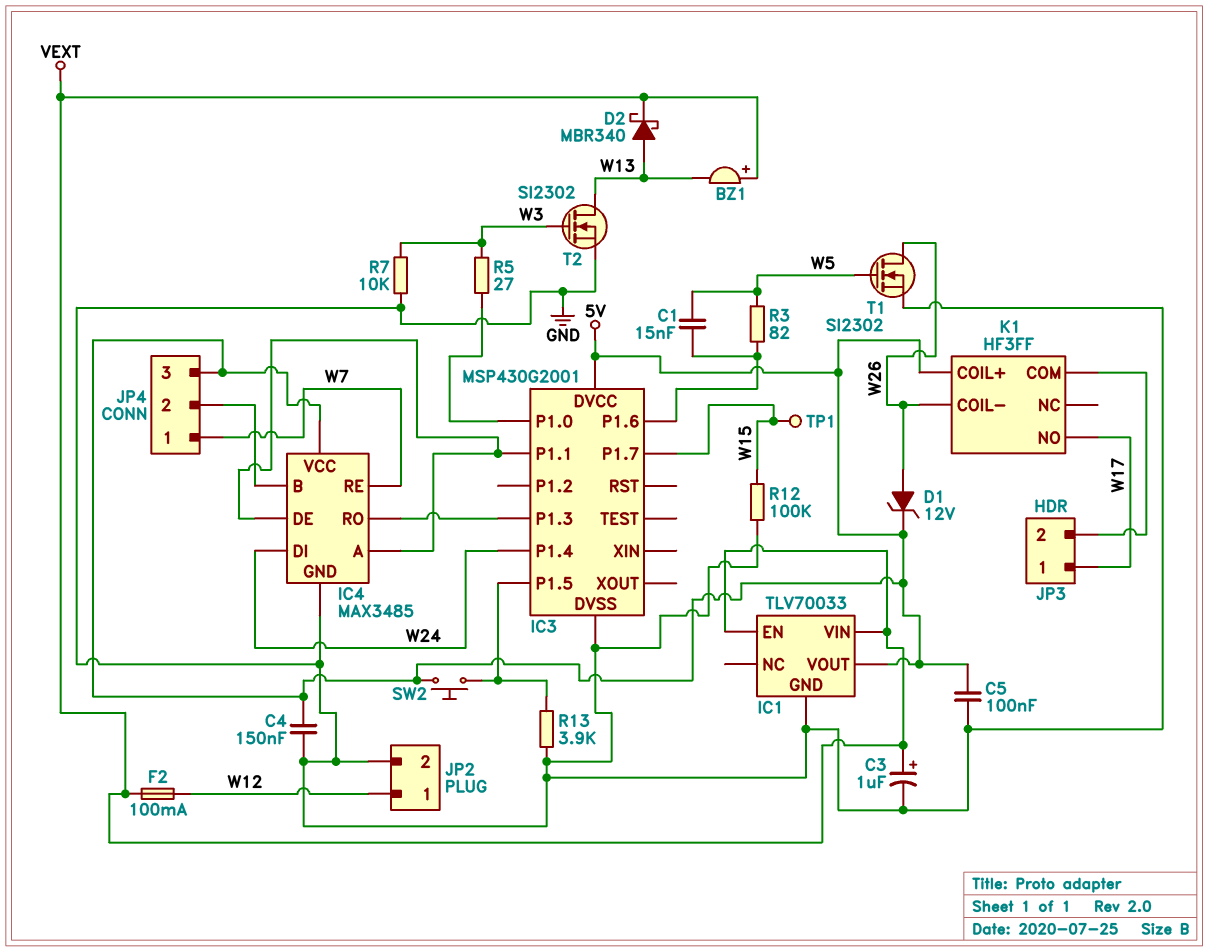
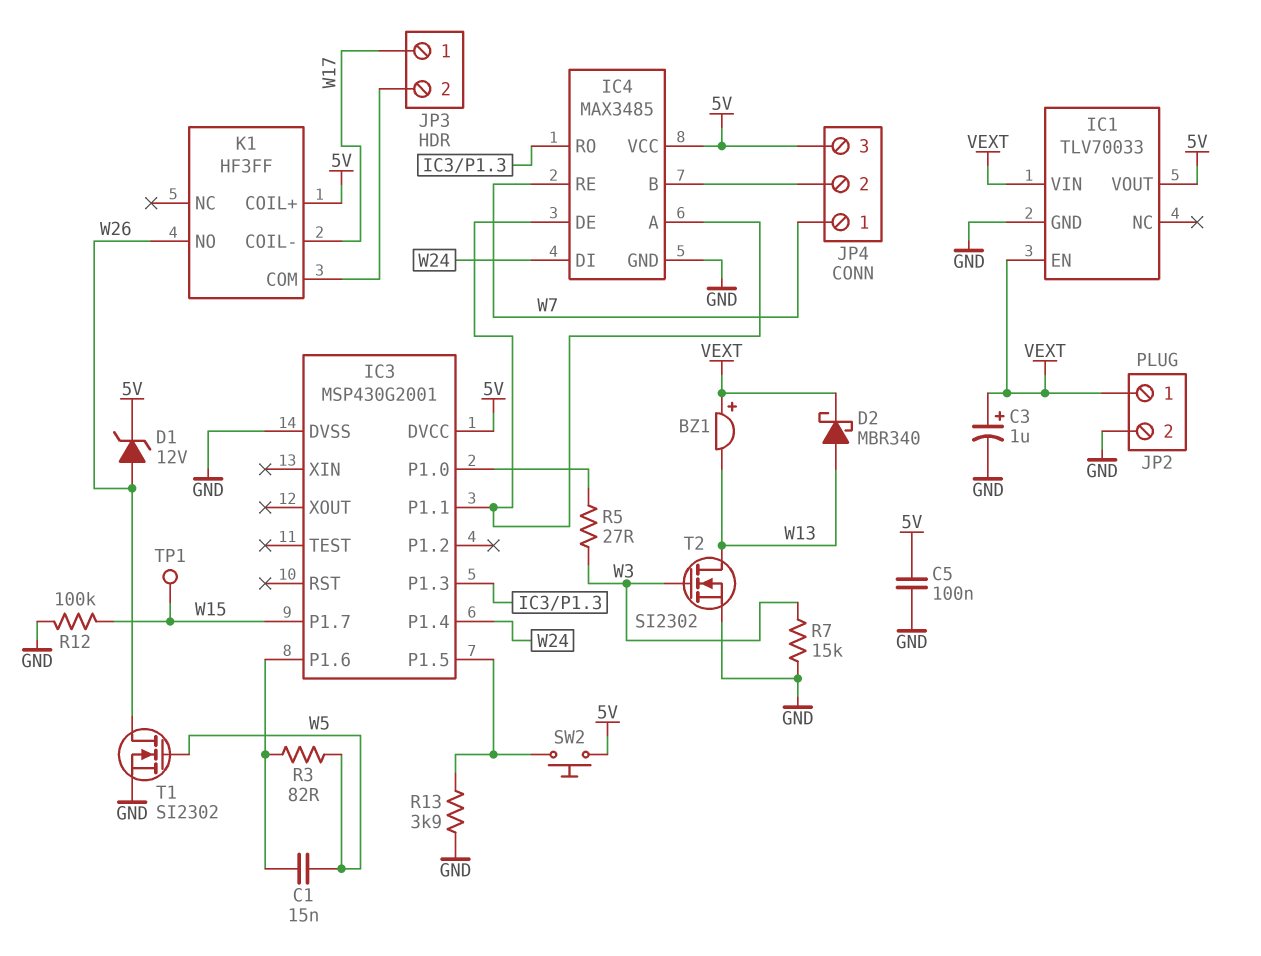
C4: 150nF (5V, GND) -> none
F2: 100mA (VEXT, W12) -> none
JP2 pin 1: W12 -> VEXT
K1 pin COIL-: W26 -> W17
K1 pin NO: W17 -> W26
R7: 10k (GND, W3) -> 15k (GND, W3)

